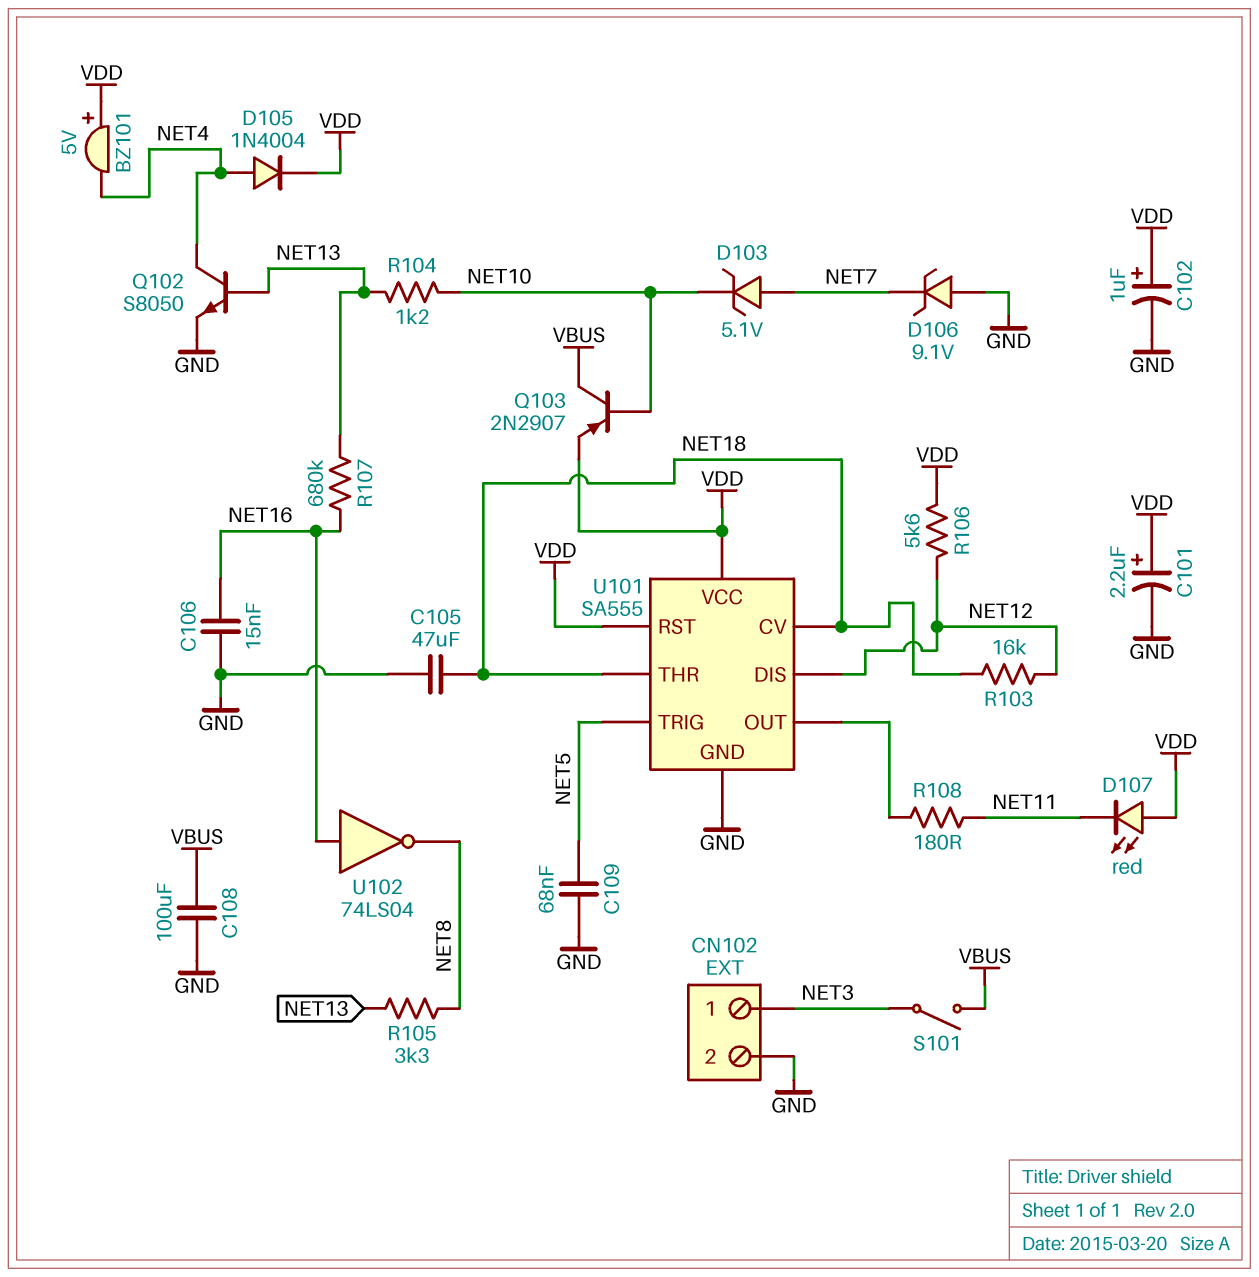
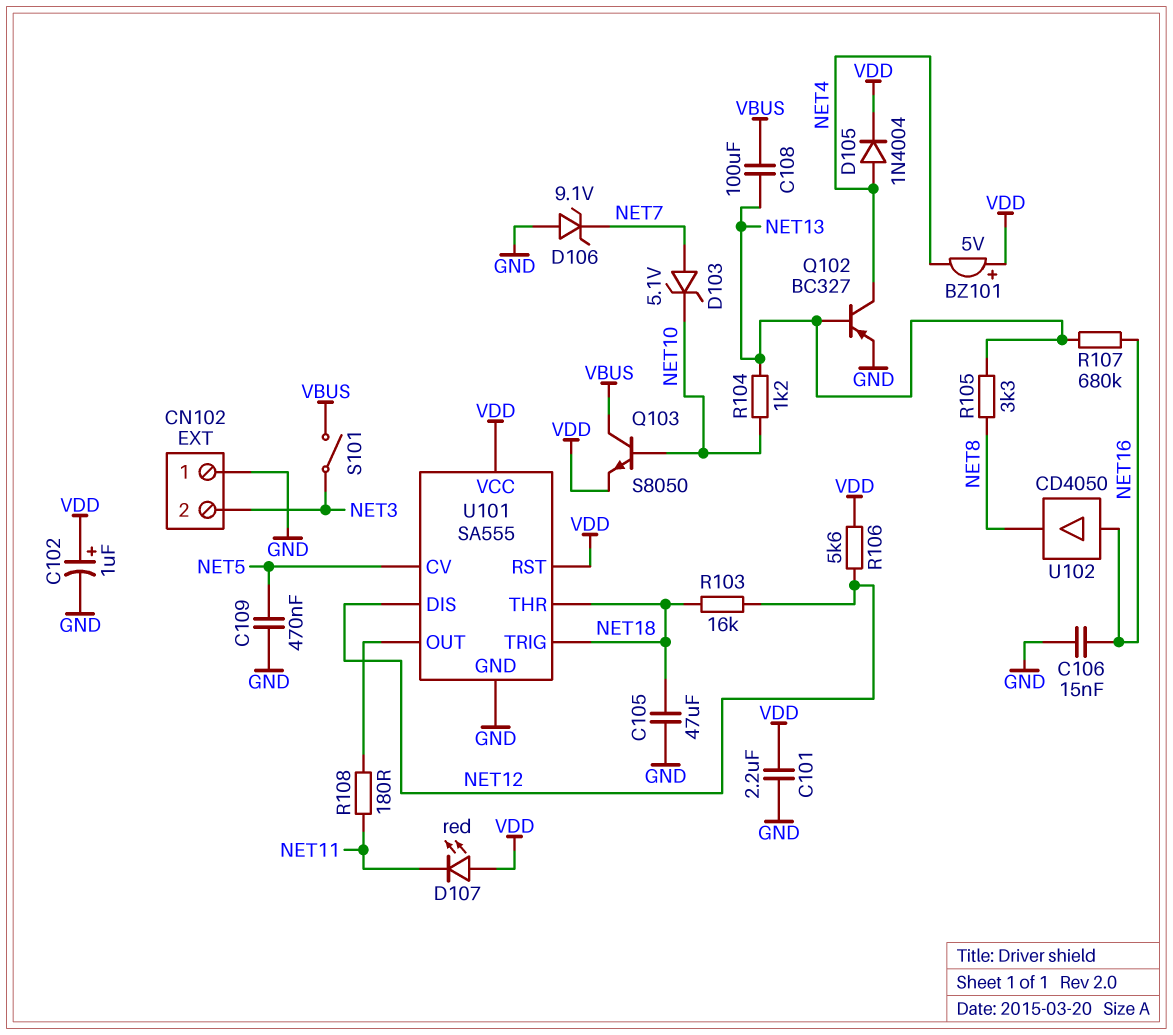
C101: 2.2uF (plus VDD, minus GND) -> 2.2uF (GND, VDD)
C108: 100uF (GND, VBUS) -> 100uF (NET13, VBUS)
C109: 68nF (GND, NET5) -> 470nF (GND, NET5)
CN102 pin 1: NET3 -> GND
CN102 pin 2: GND -> NET3
Q102: NPN S8050 (B NET13, C NET4, E GND) -> PNP BC327 (B NET13, C NET4, E GND)
Q103: PNP 2N2907 (B NET10, C VBUS, E VDD) -> NPN S8050 (B NET10, C VBUS, E VDD)
U101 pin CV: NET18 -> NET5
U101 pin TRIG: NET5 -> NET18
U102: NOT 74LS04 (in NET16, out NET8) -> buffer CD4050 (in NET16, out NET8)

